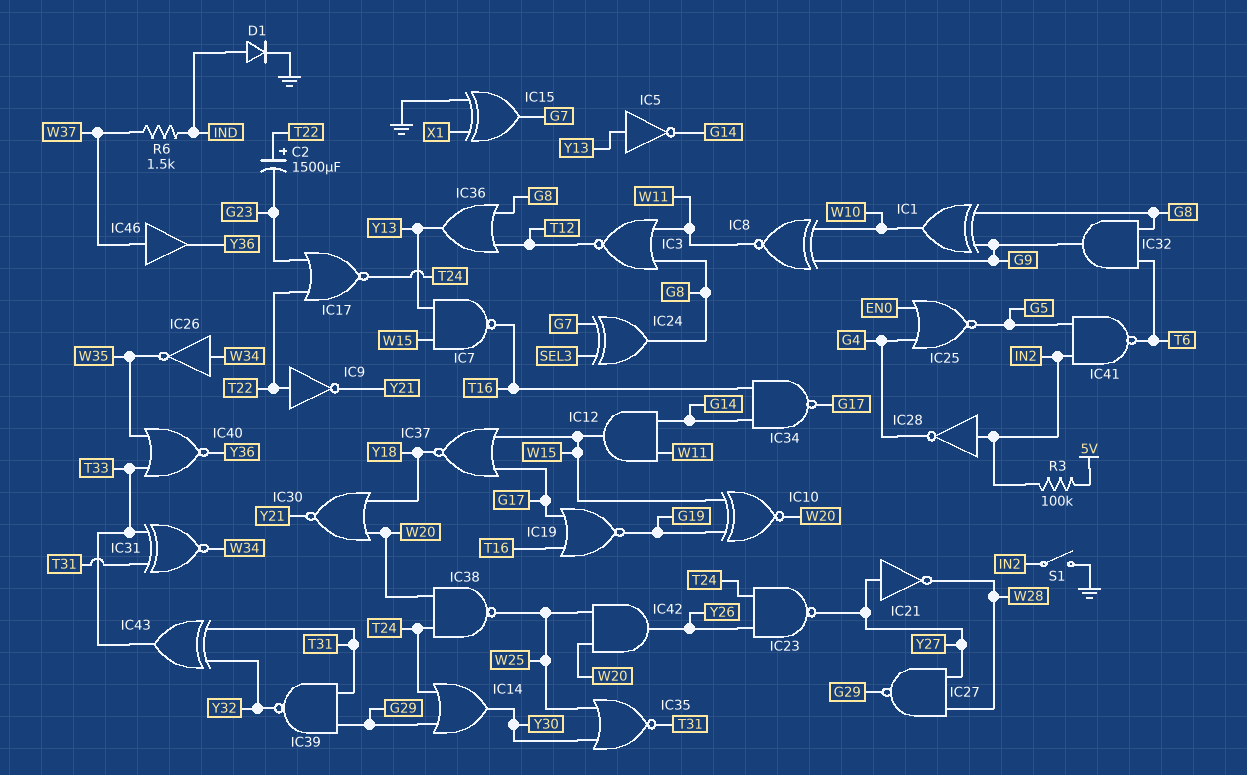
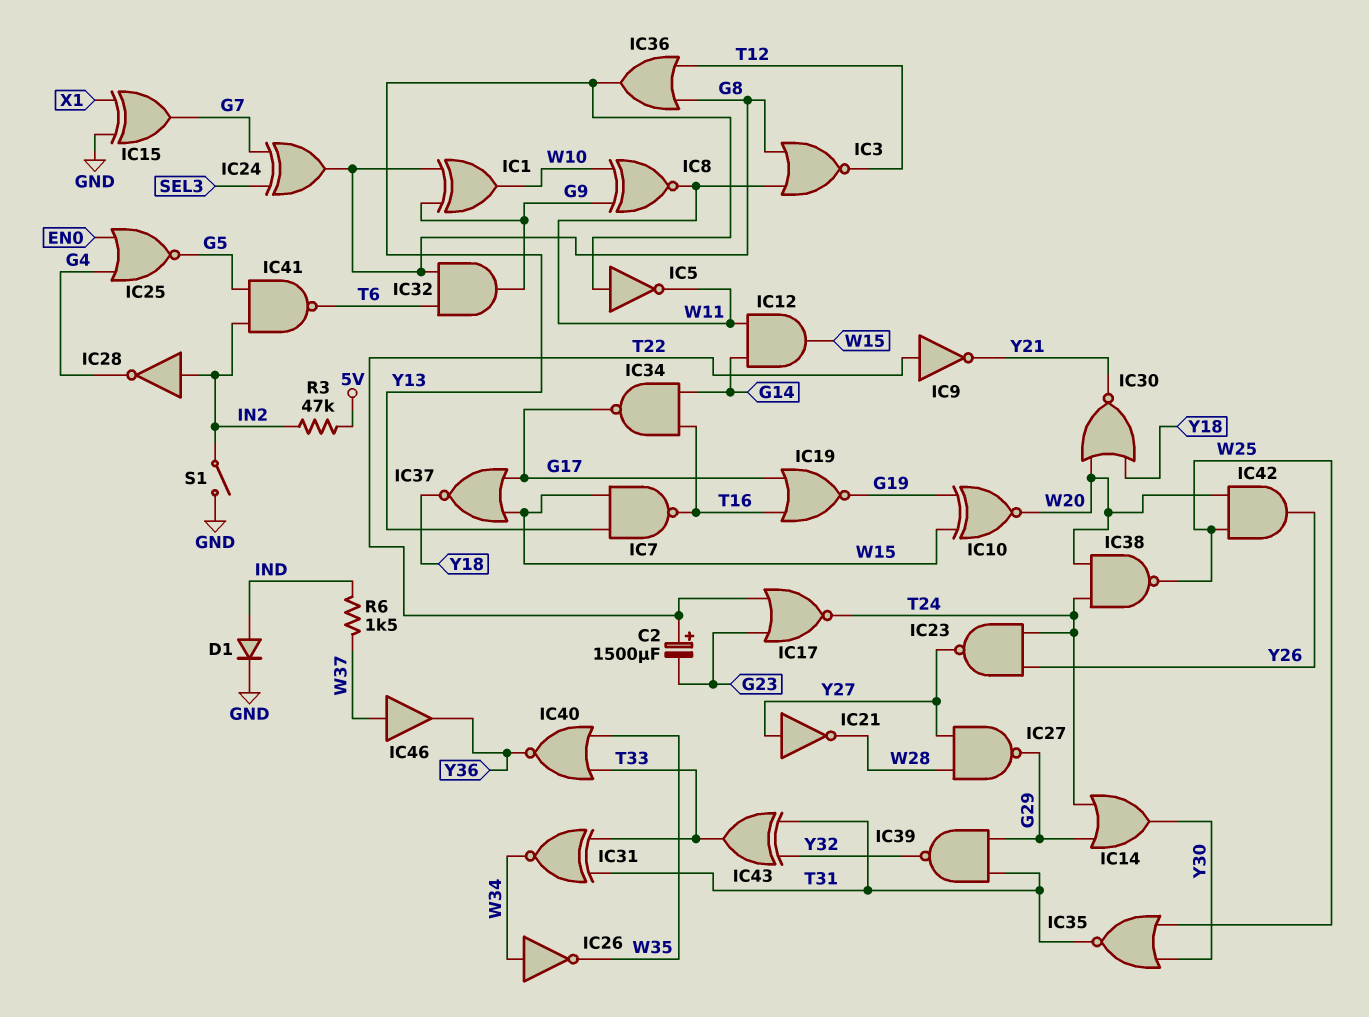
IC5: NOT (in Y13, out G14) -> NOT (in Y13, out W11)
R3: 100k (5V, IN2) -> 47k (5V, IN2)

